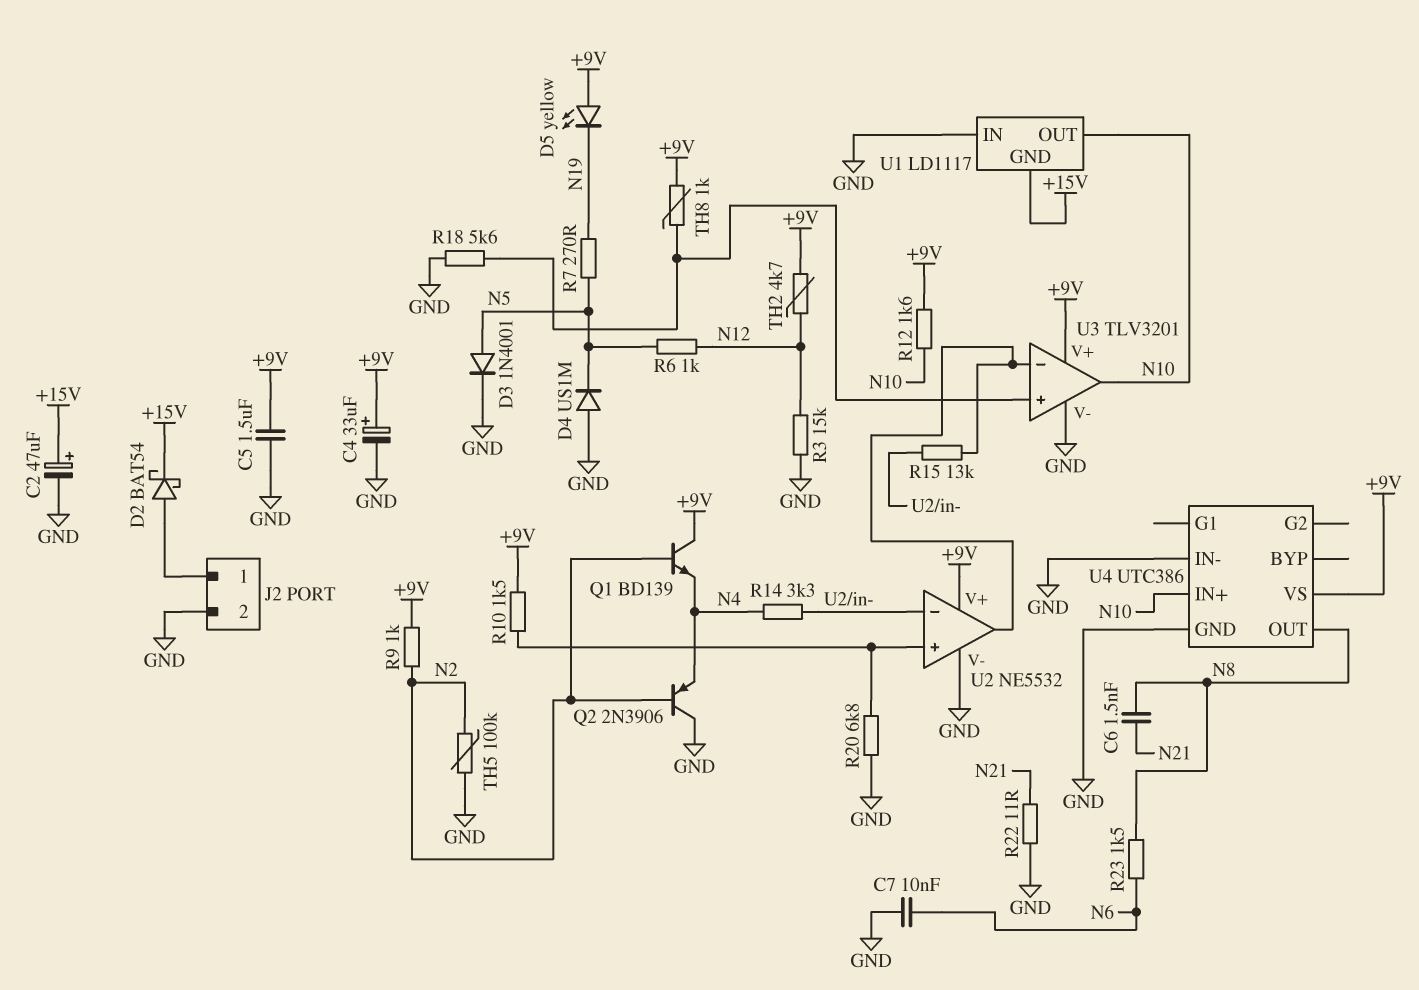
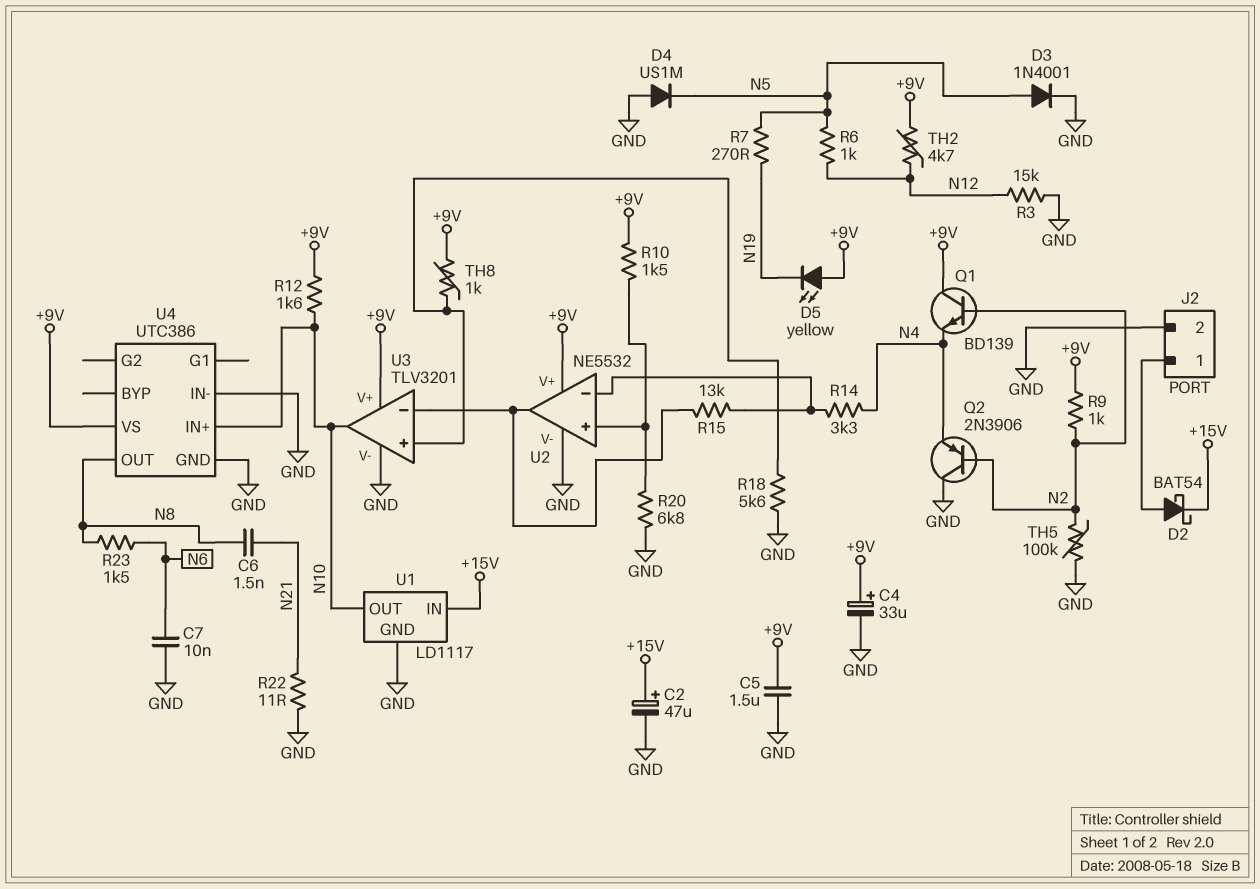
U1 pin GND: +15V -> GND
U1 pin IN: GND -> +15V

